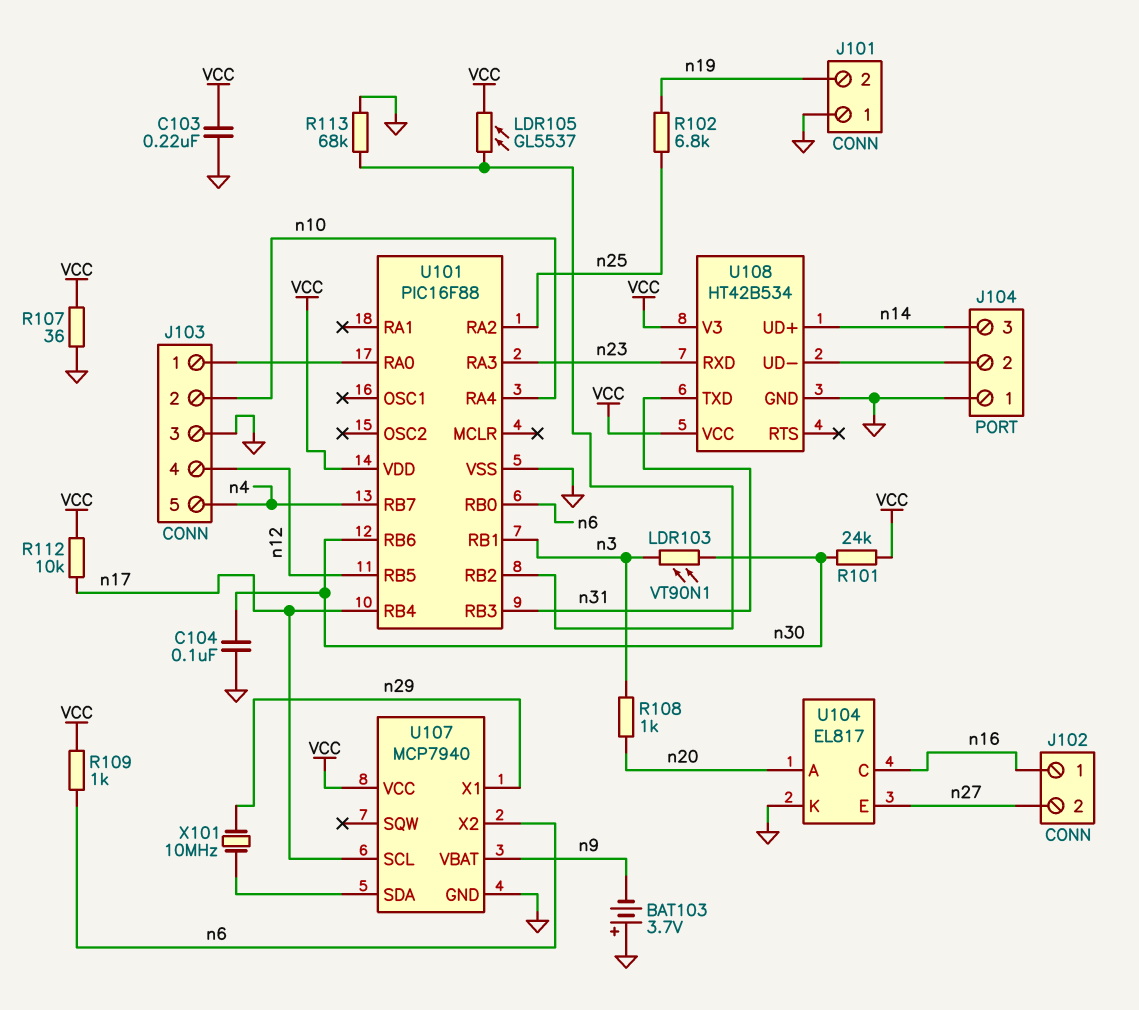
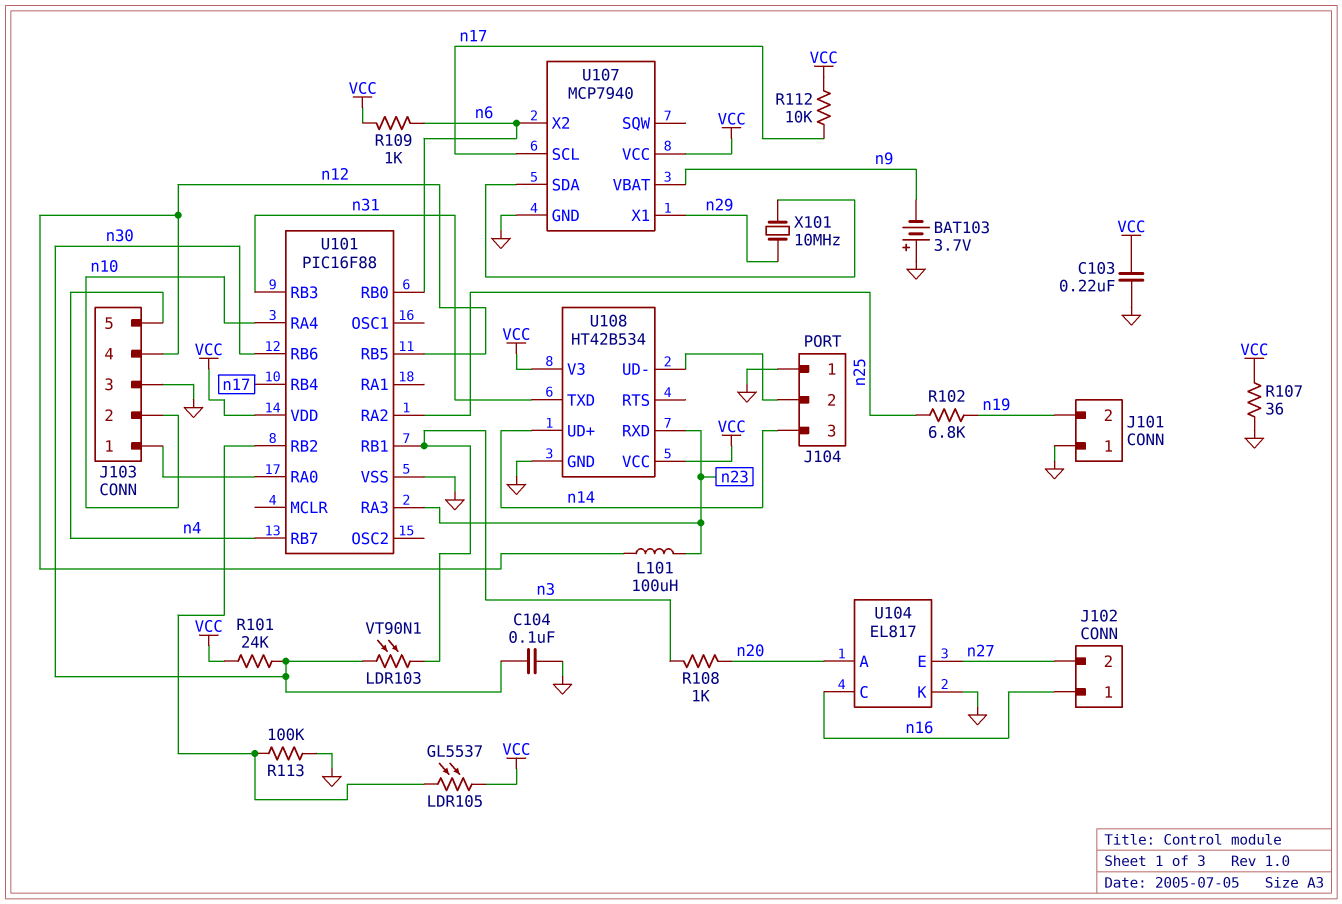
L101: none -> 100uH (n12, n23)
R113: 68k (GND, U101/RB2) -> 100k (GND, U101/RB2)

